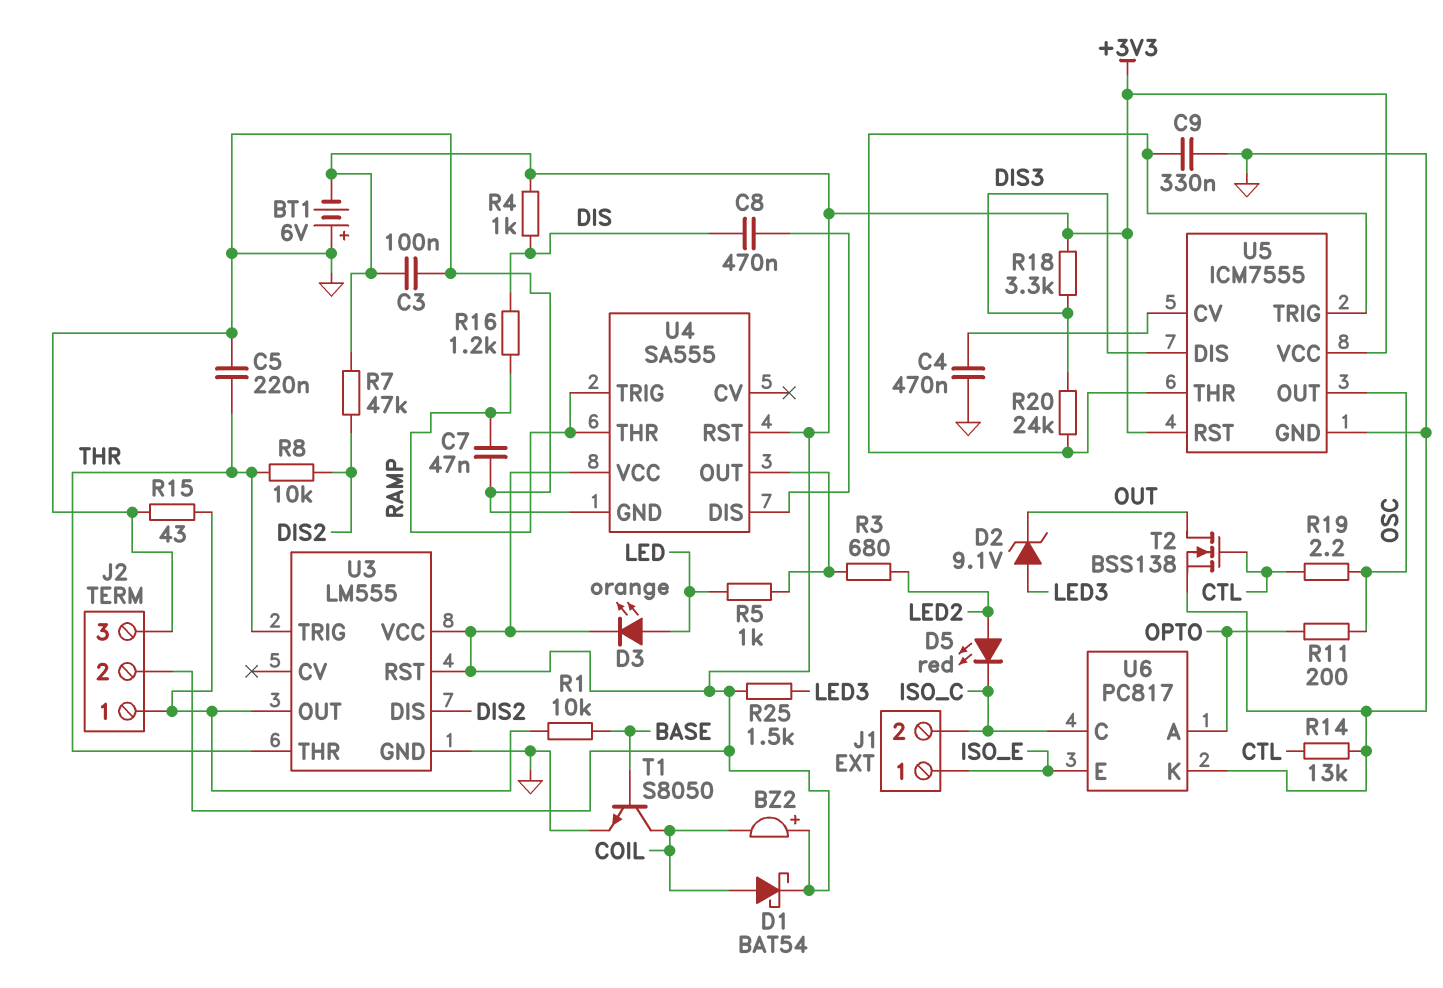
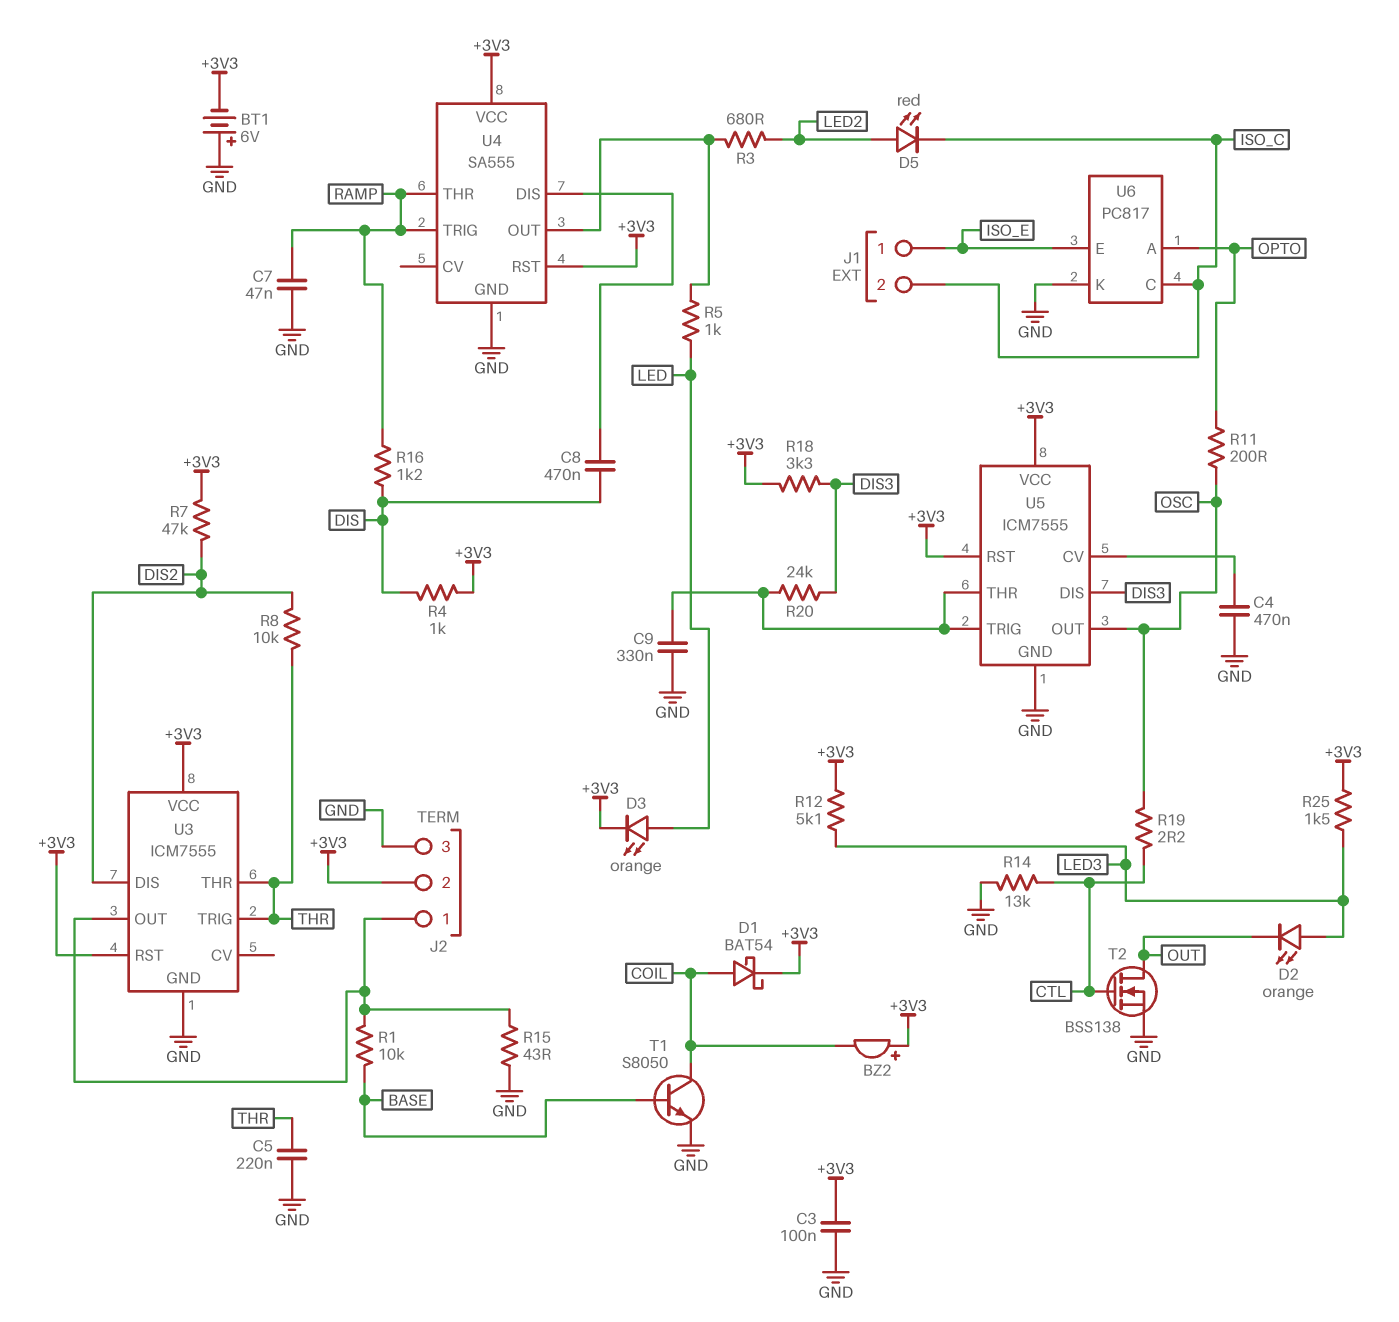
D2: zener 9.1V (A LED3, K OUT) -> LED orange (A LED3, K OUT)
R12: none -> 5.1k (+3V3, LED3)
U3: LM555 -> ICM7555

